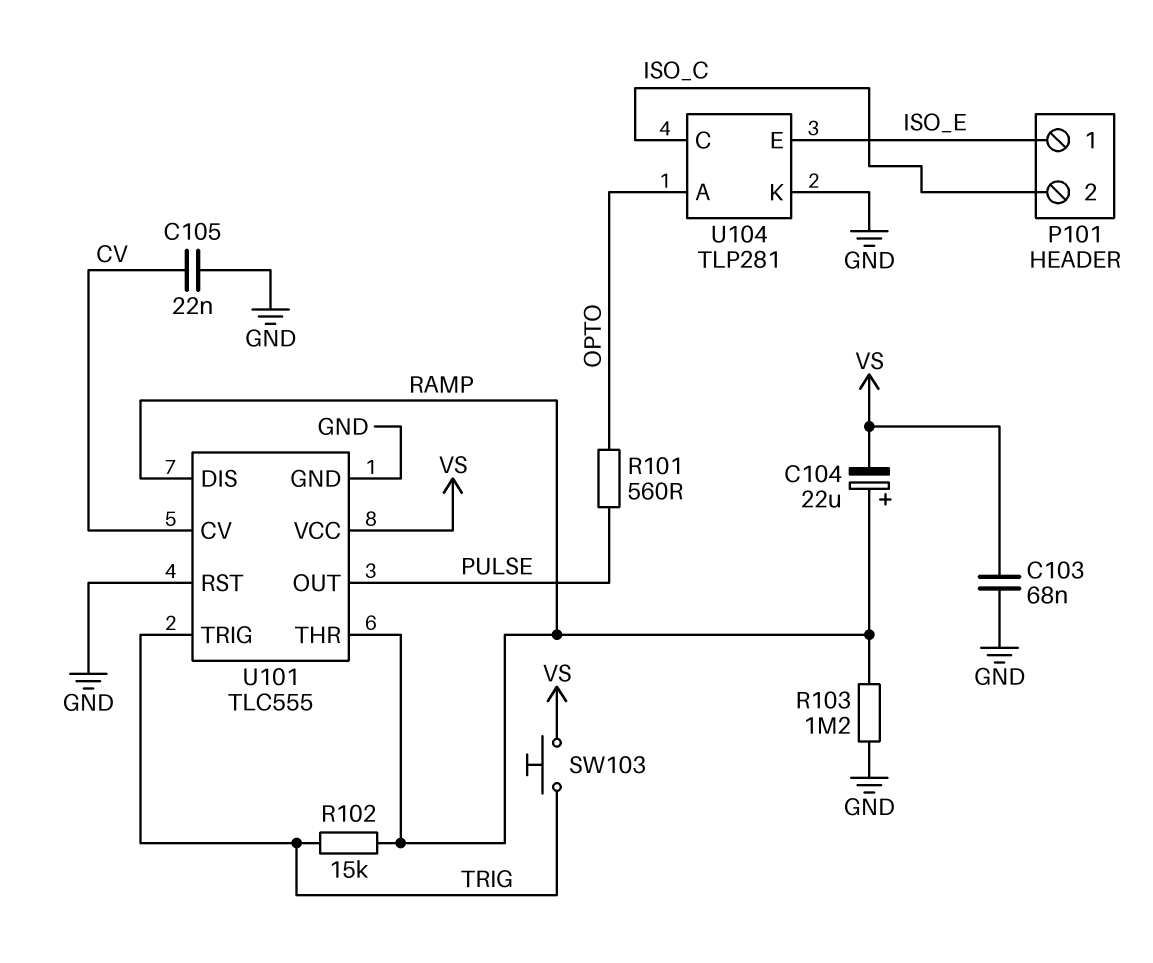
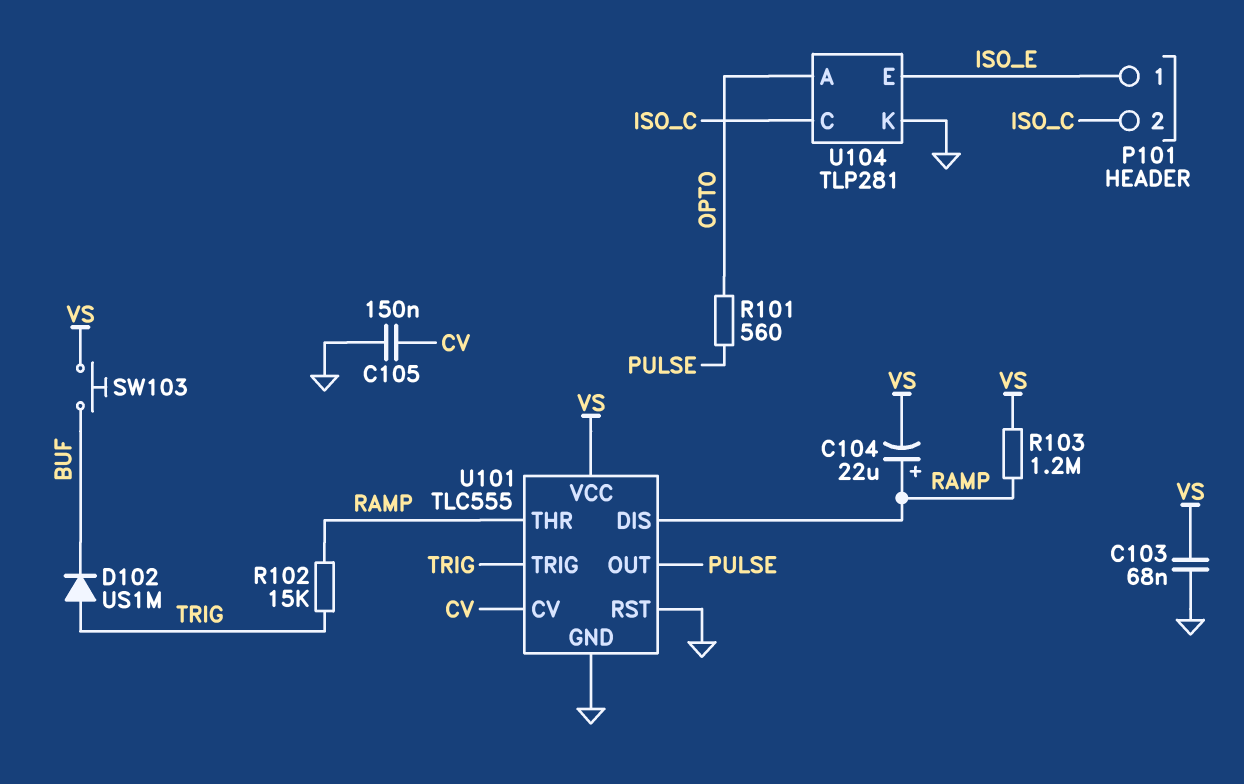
C105: 22nF (CV, GND) -> 150nF (CV, GND)
D102: none -> diode US1M (A TRIG, K BUF)
R103: 1.2M (GND, RAMP) -> 1.2M (RAMP, VS)
SW103: button (TRIG, VS) -> button (BUF, VS)

